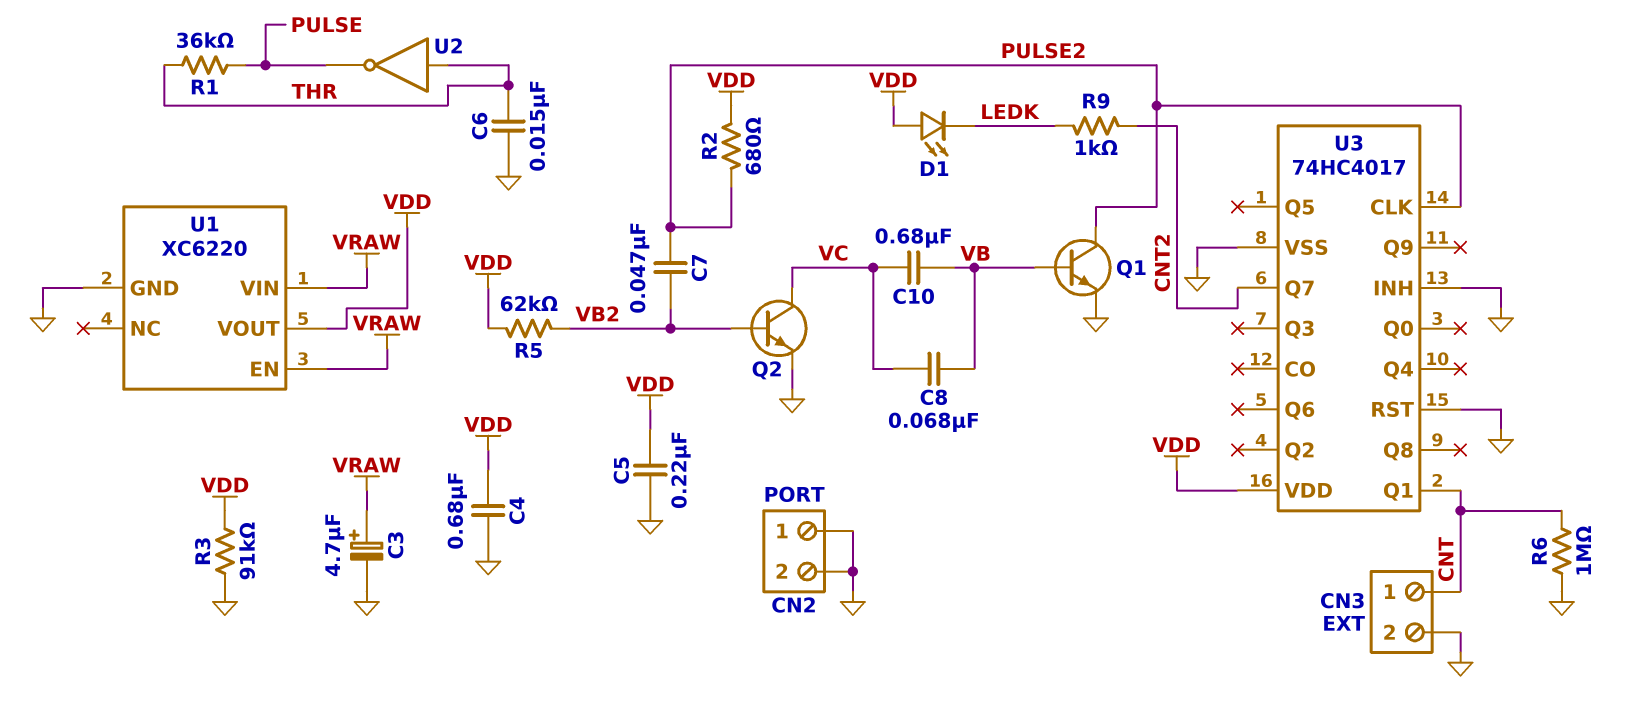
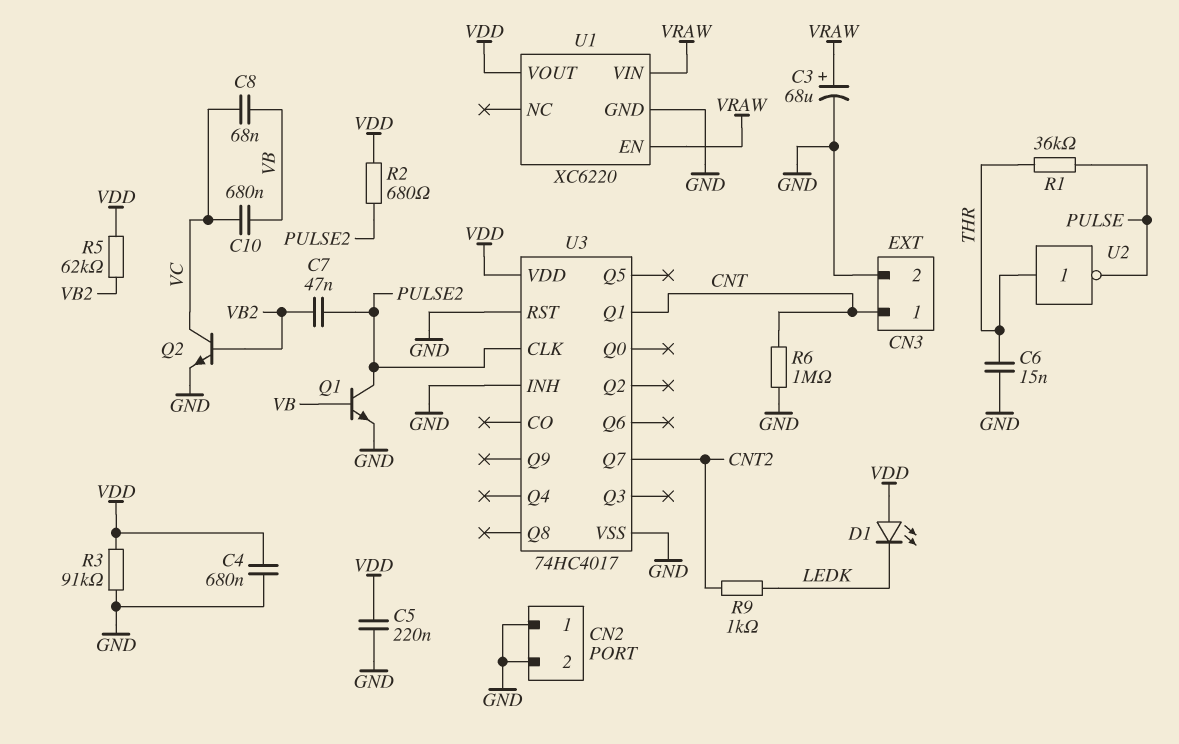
C3: 4.7uF (plus VRAW, minus GND) -> 68uF (plus VRAW, minus GND)

